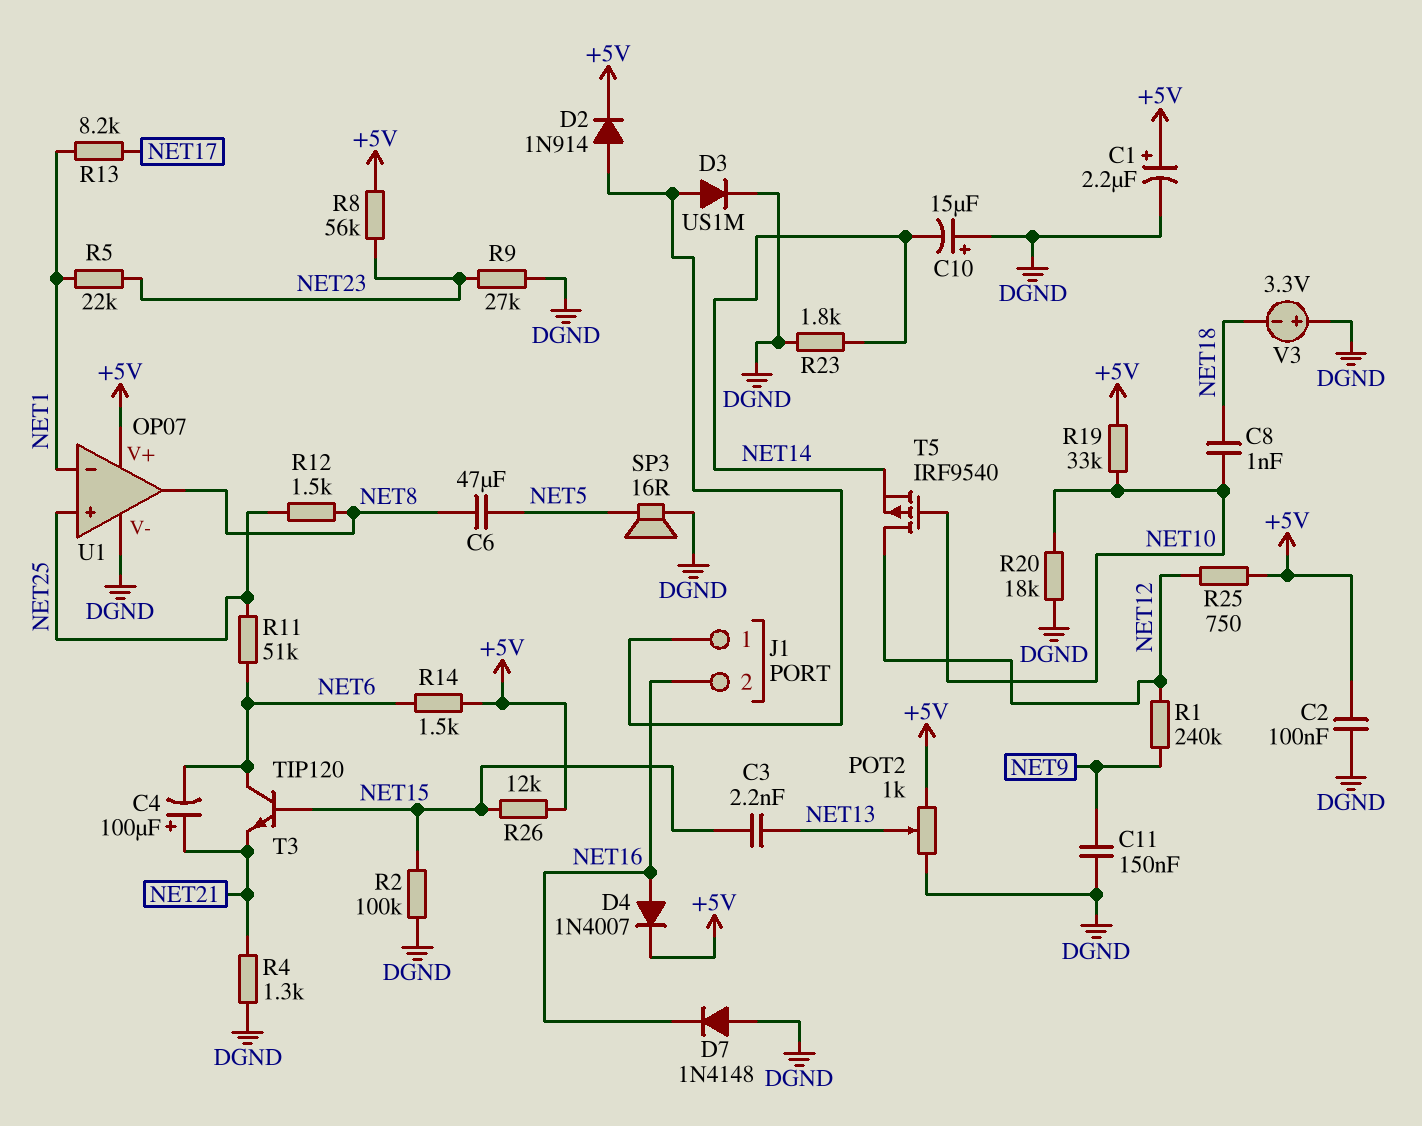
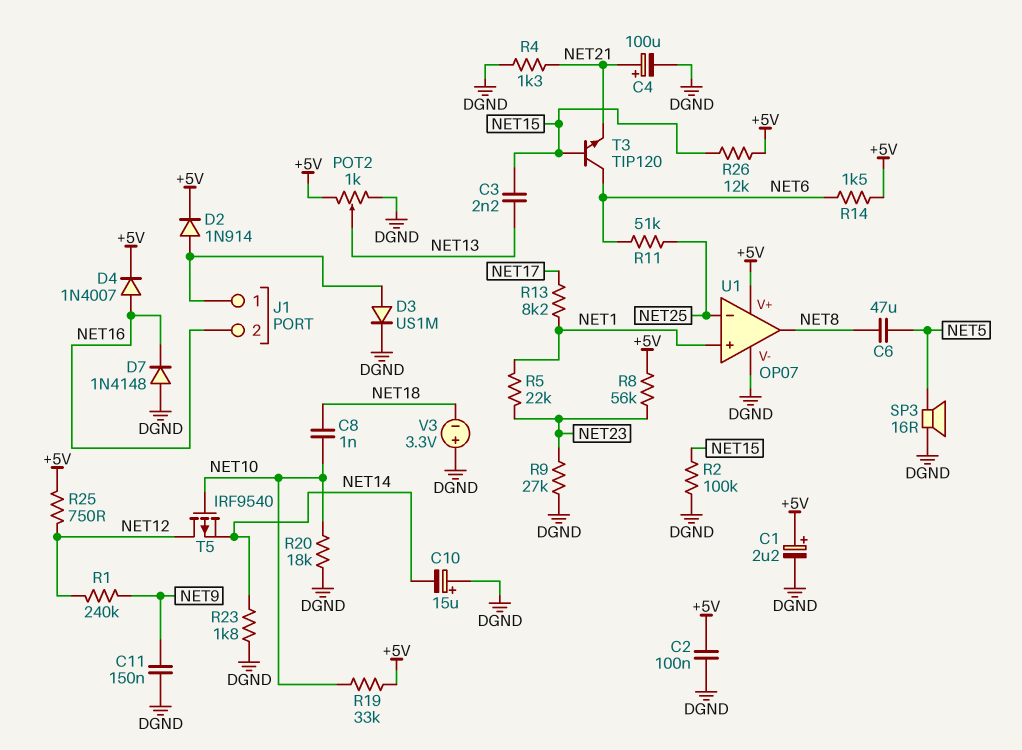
C4: 100uF (plus NET21, minus NET6) -> 100uF (plus NET21, minus DGND)
R12: 1.5k (NET8, NET25) -> none
U1 pin in+: NET25 -> NET1
U1 pin in-: NET1 -> NET25

